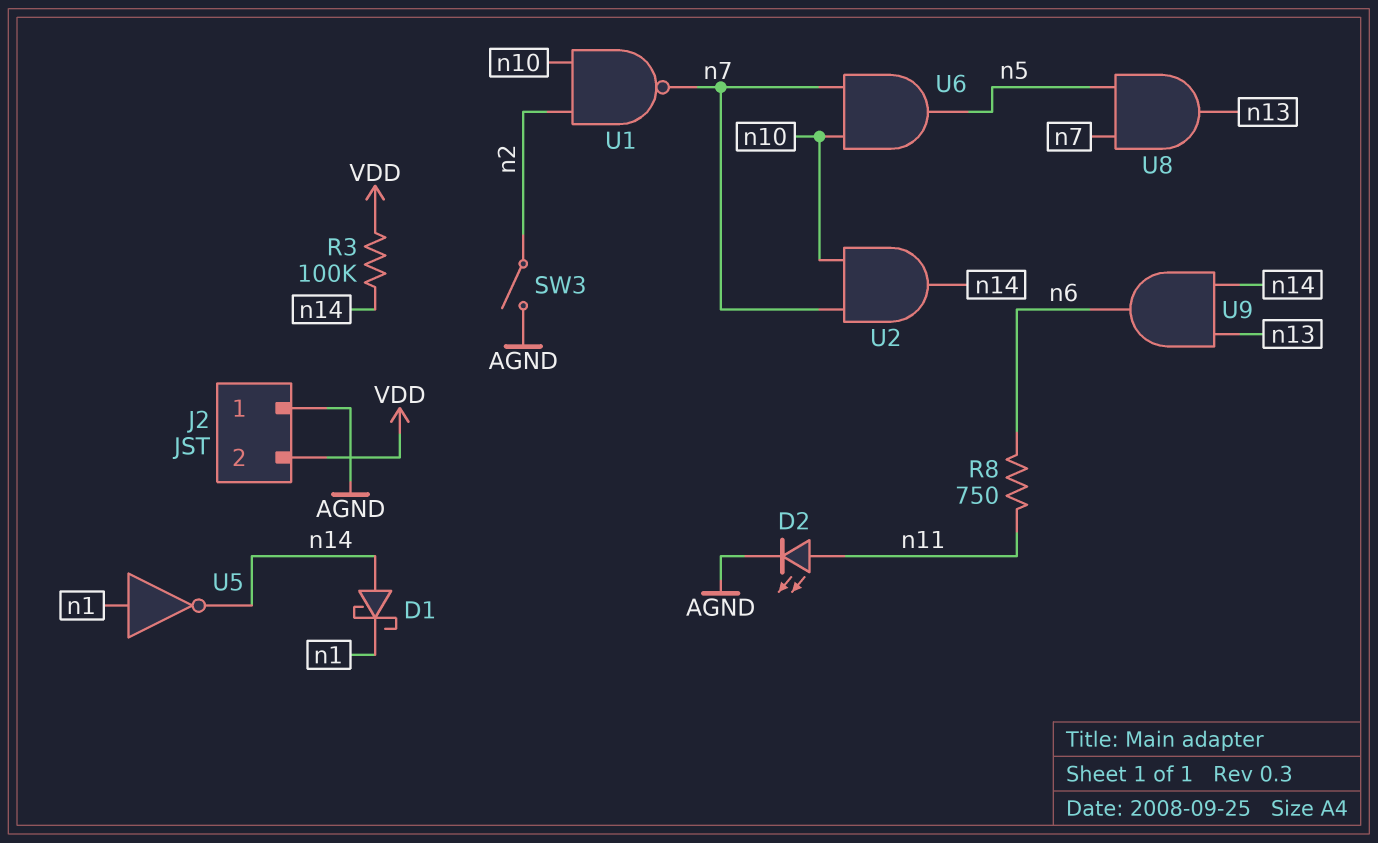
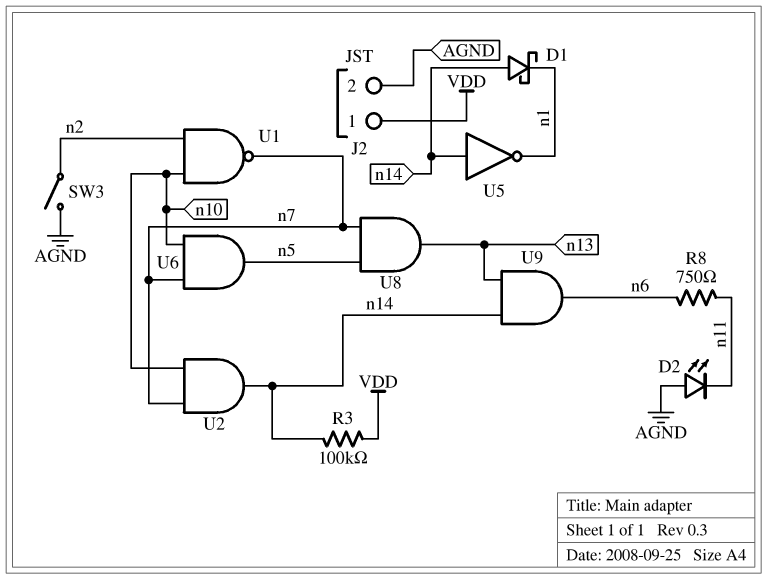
D2: LED (A n11, K AGND) -> LED (A AGND, K n11)
J2 pin 1: AGND -> VDD
J2 pin 2: VDD -> AGND
U5: NOT (in n1, out n14) -> NOT (in n14, out n1)

